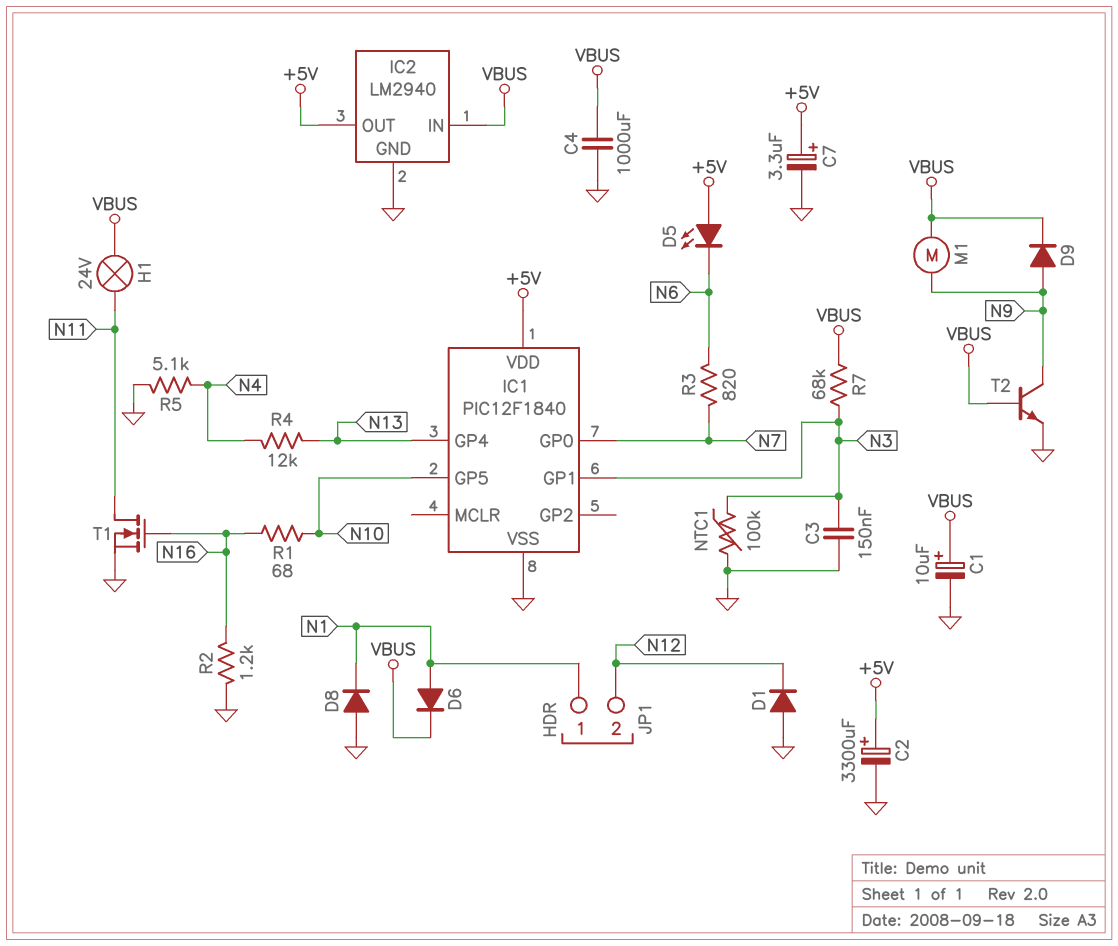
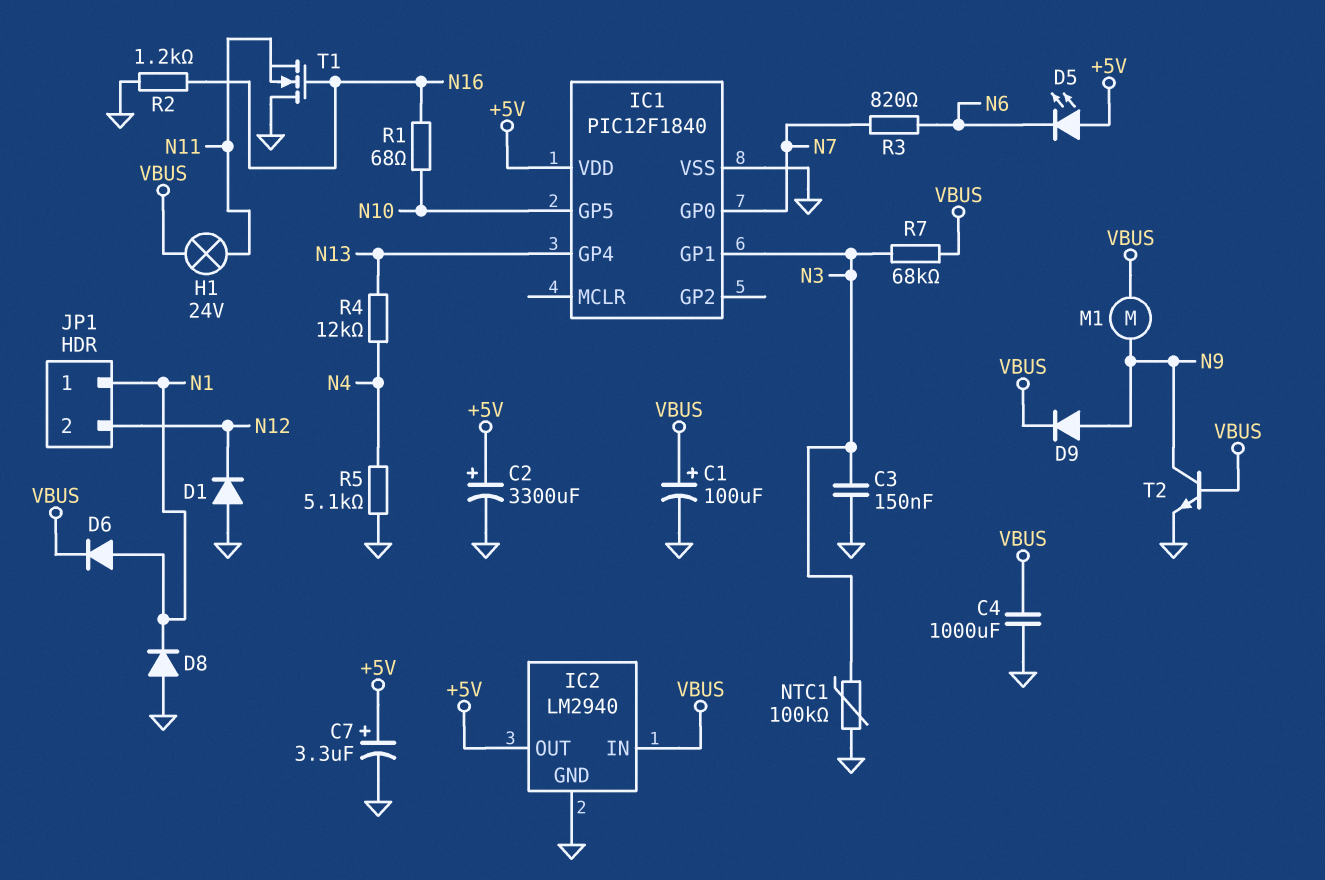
C1: 10uF (plus VBUS, minus GND) -> 100uF (plus VBUS, minus GND)
T1: NMOS (G N16, D N11, S GND) -> NMOS (G N16, D GND, S N11)

